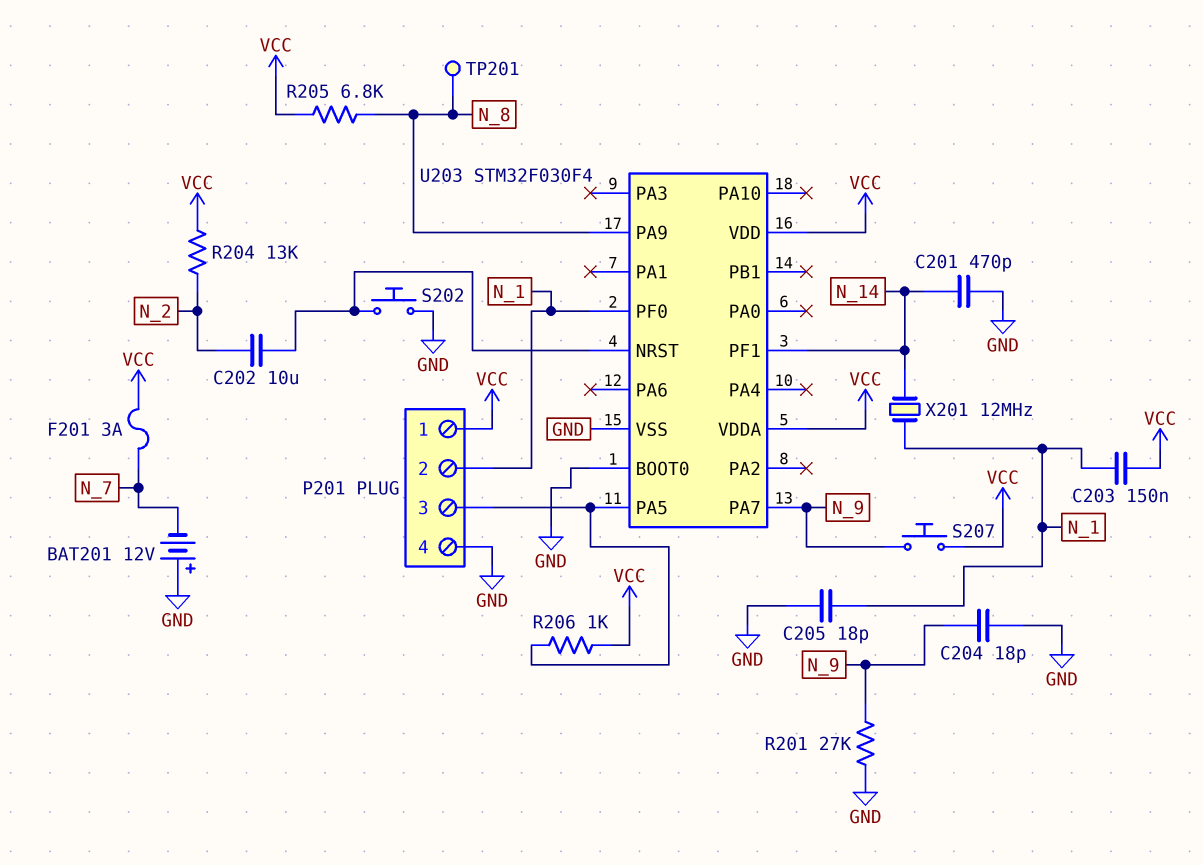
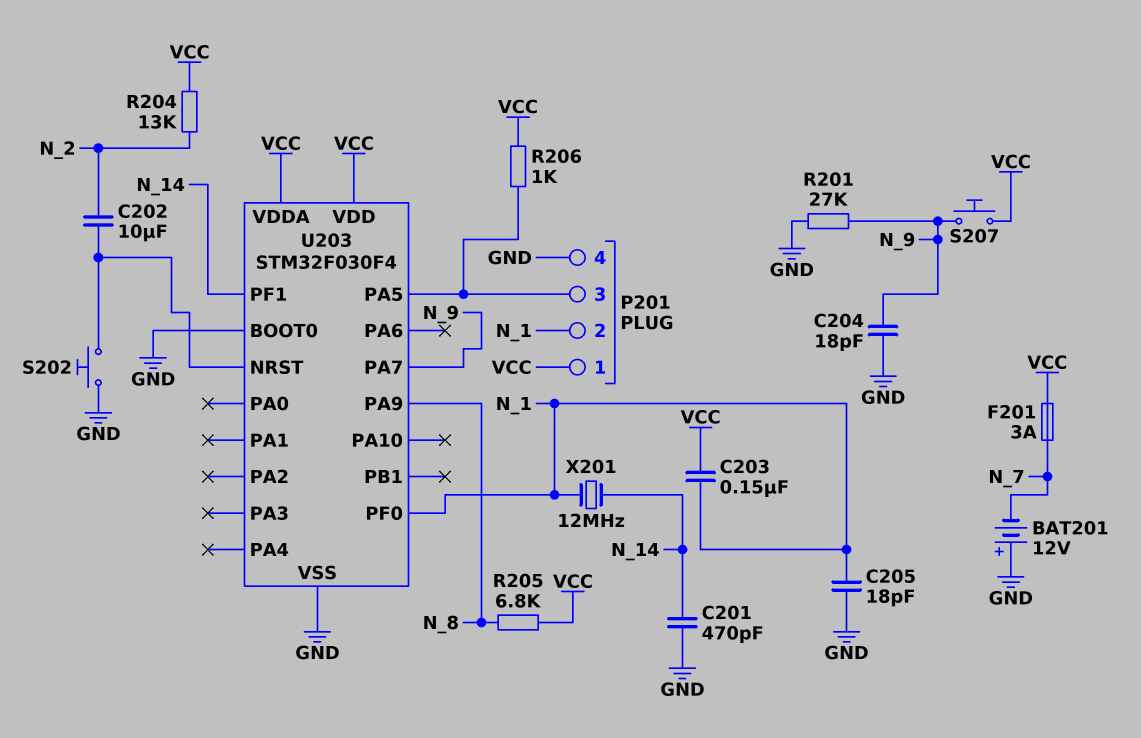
TP201: test point (N_8) -> none

